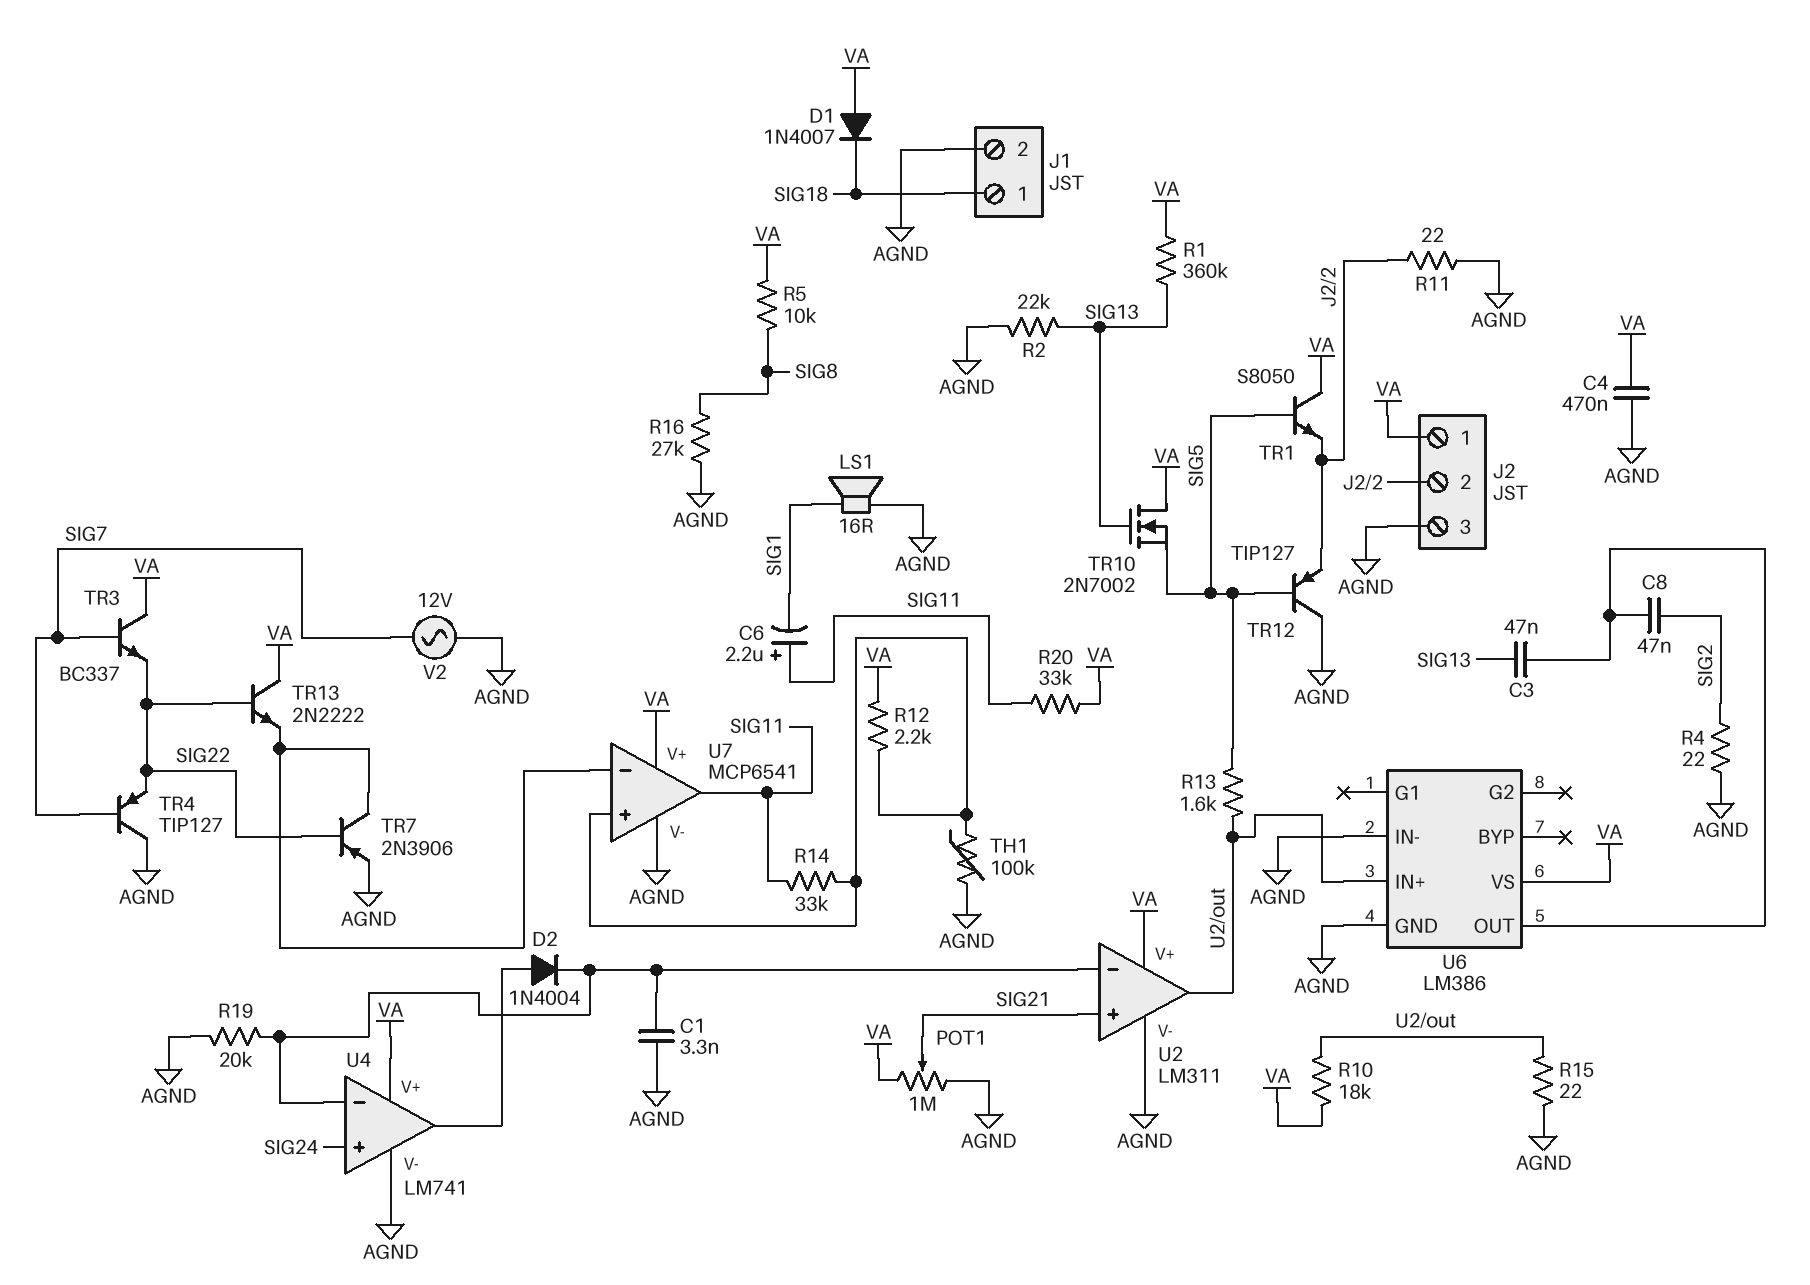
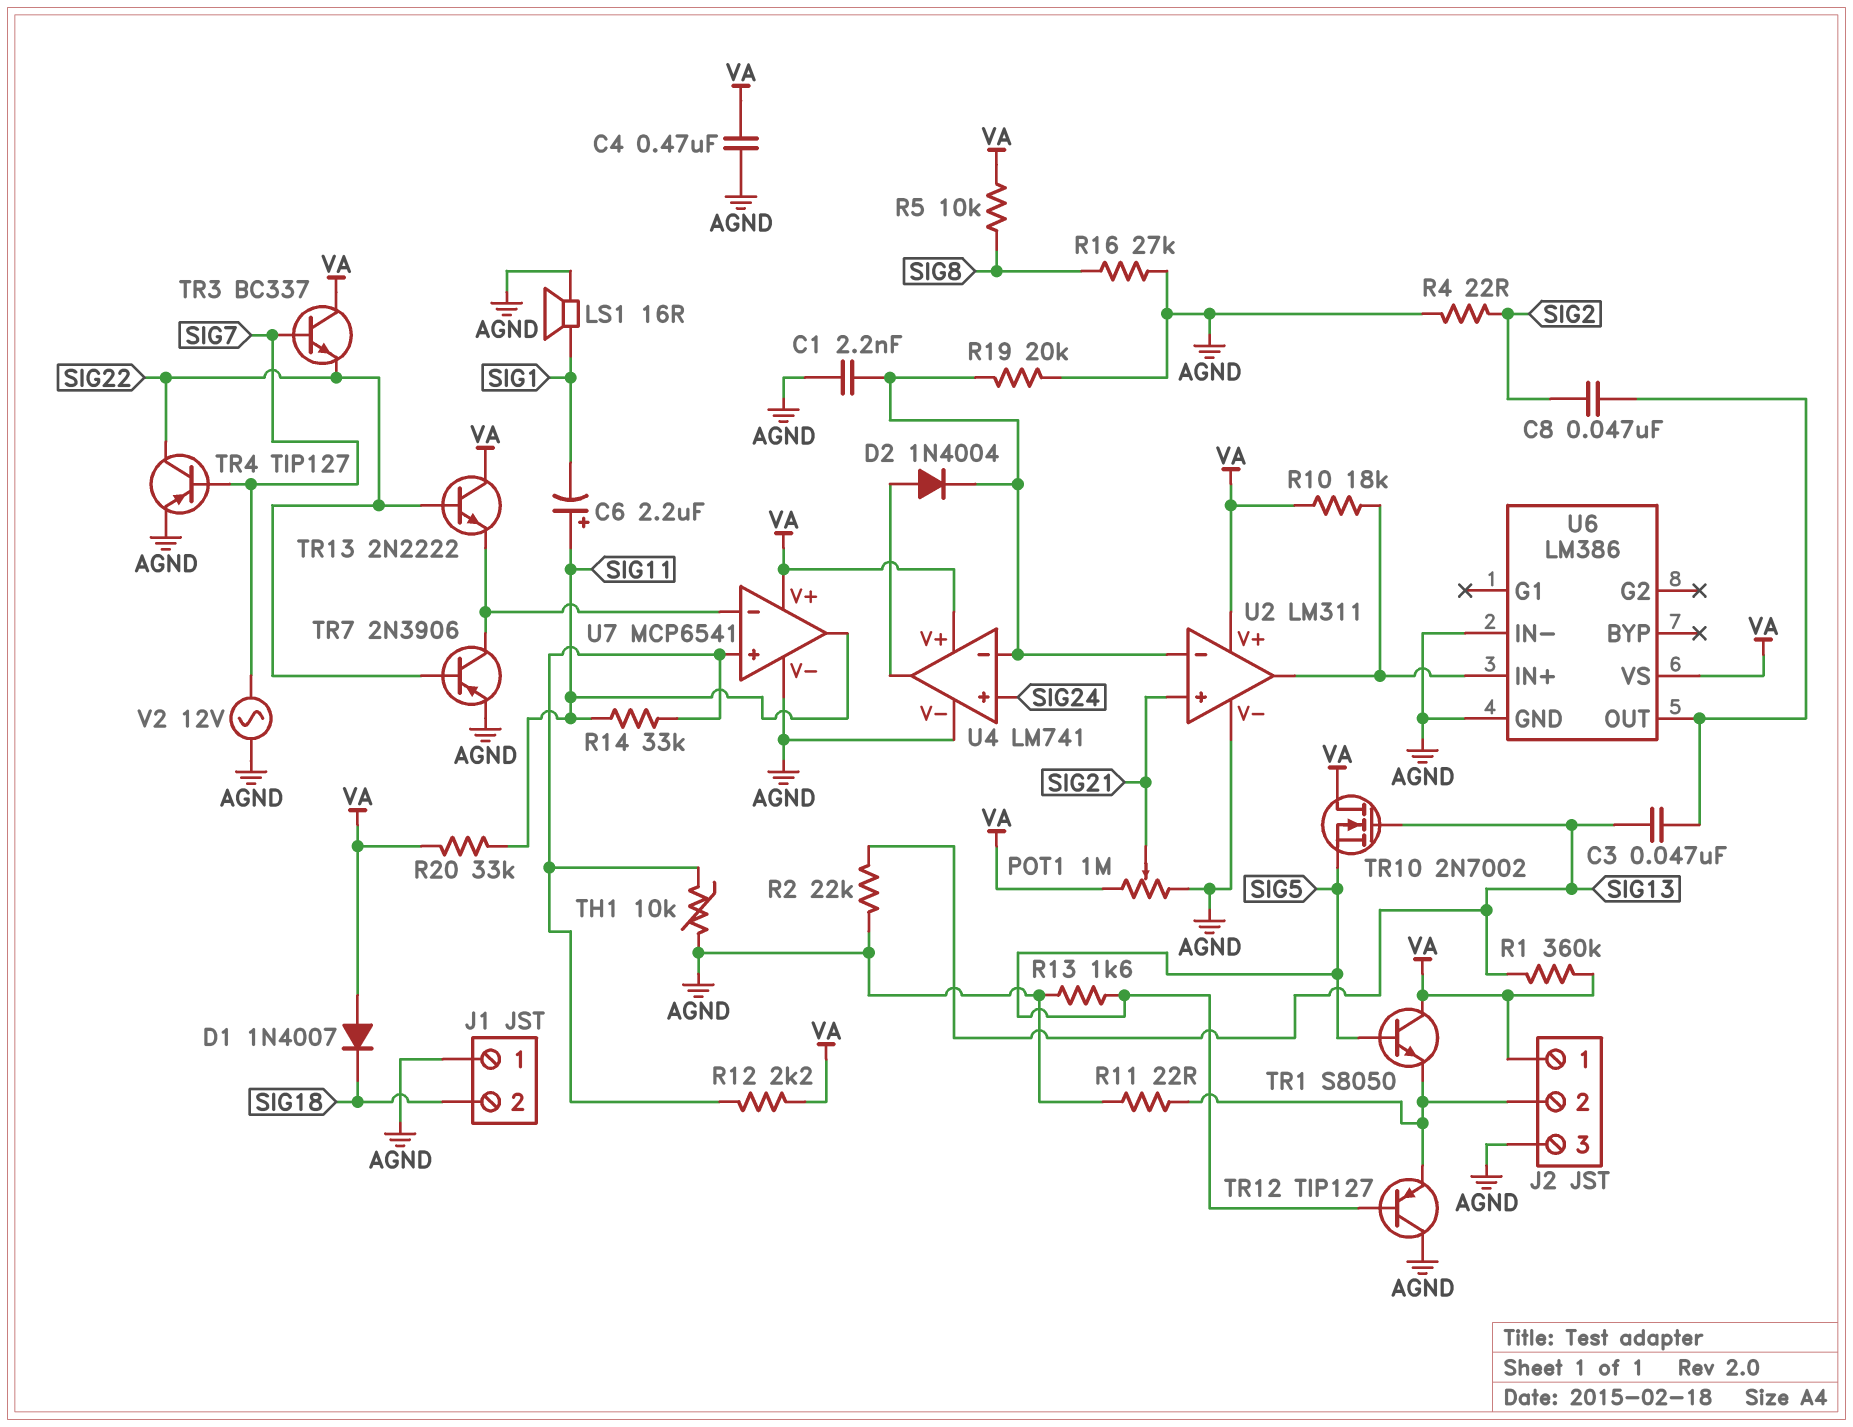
C1: 3.3nF (AGND, U2/in-) -> 2.2nF (AGND, U2/in-)
J1 pin 1: SIG18 -> AGND
J1 pin 2: AGND -> SIG18
R13: 1.6k (SIG5, U2/out) -> 1.6k (AGND, SIG5)
R15: 22 (AGND, U2/out) -> none
TH1: 100k (AGND, U7/in+) -> 10k (AGND, U7/in+)
TR4: PNP TIP127 (B SIG7, C AGND, E SIG22) -> PNP TIP127 (B SIG7, C SIG22, E AGND)

